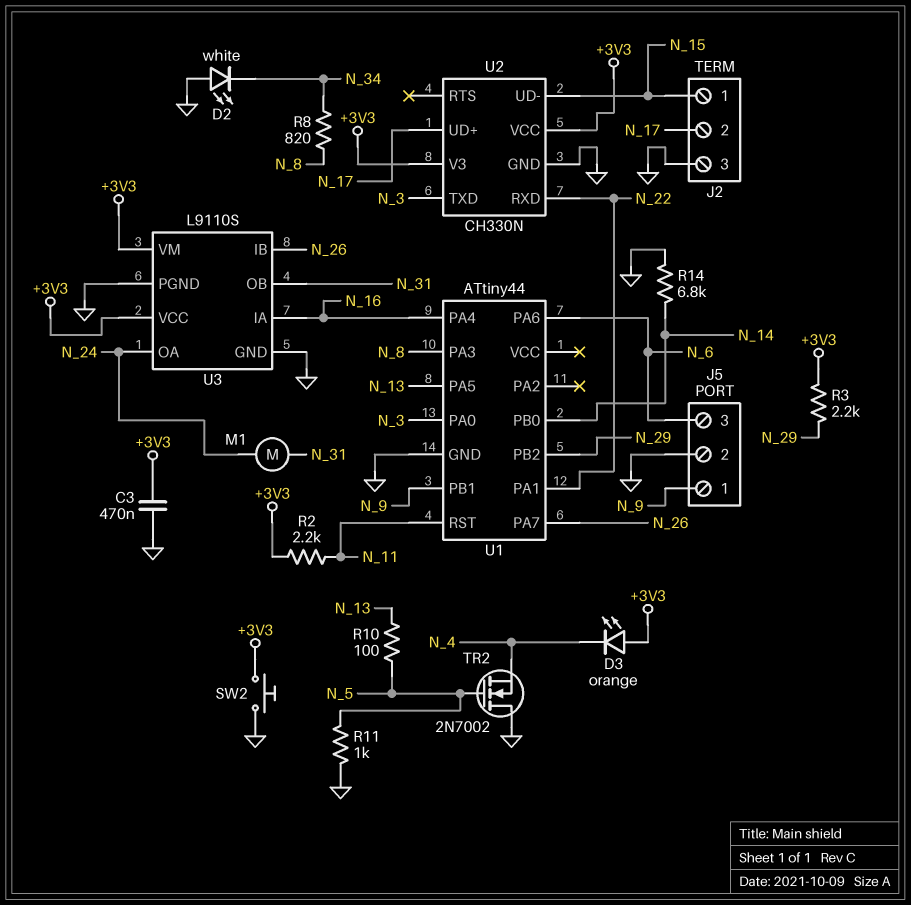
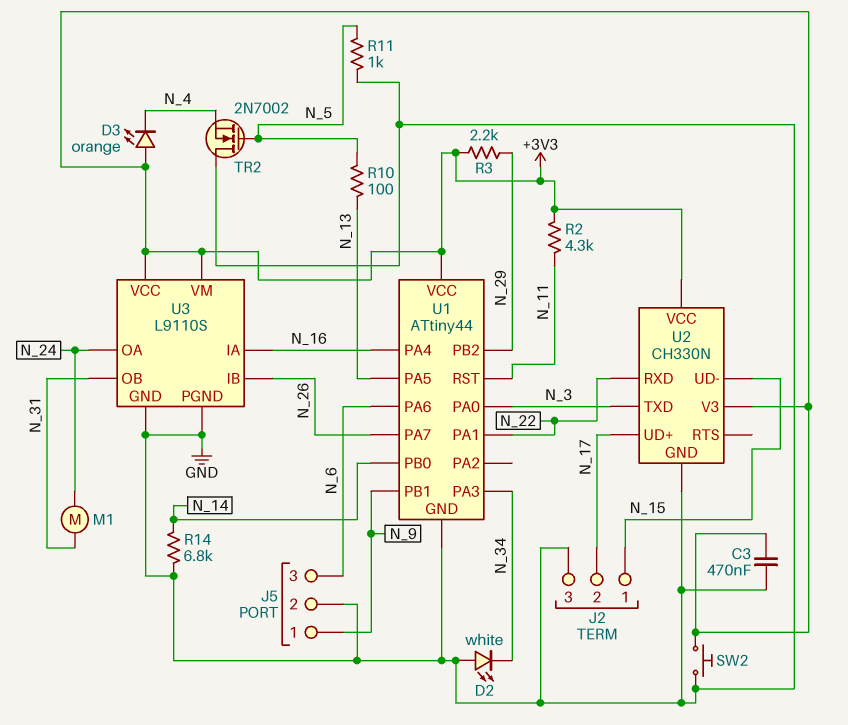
R2: 2.2k (+3V3, N_11) -> 4.3k (+3V3, N_11)
R8: 820 (N_8, N_34) -> none
U1 pin PA3: N_8 -> N_34
U1 pin VCC: none -> +3V3

